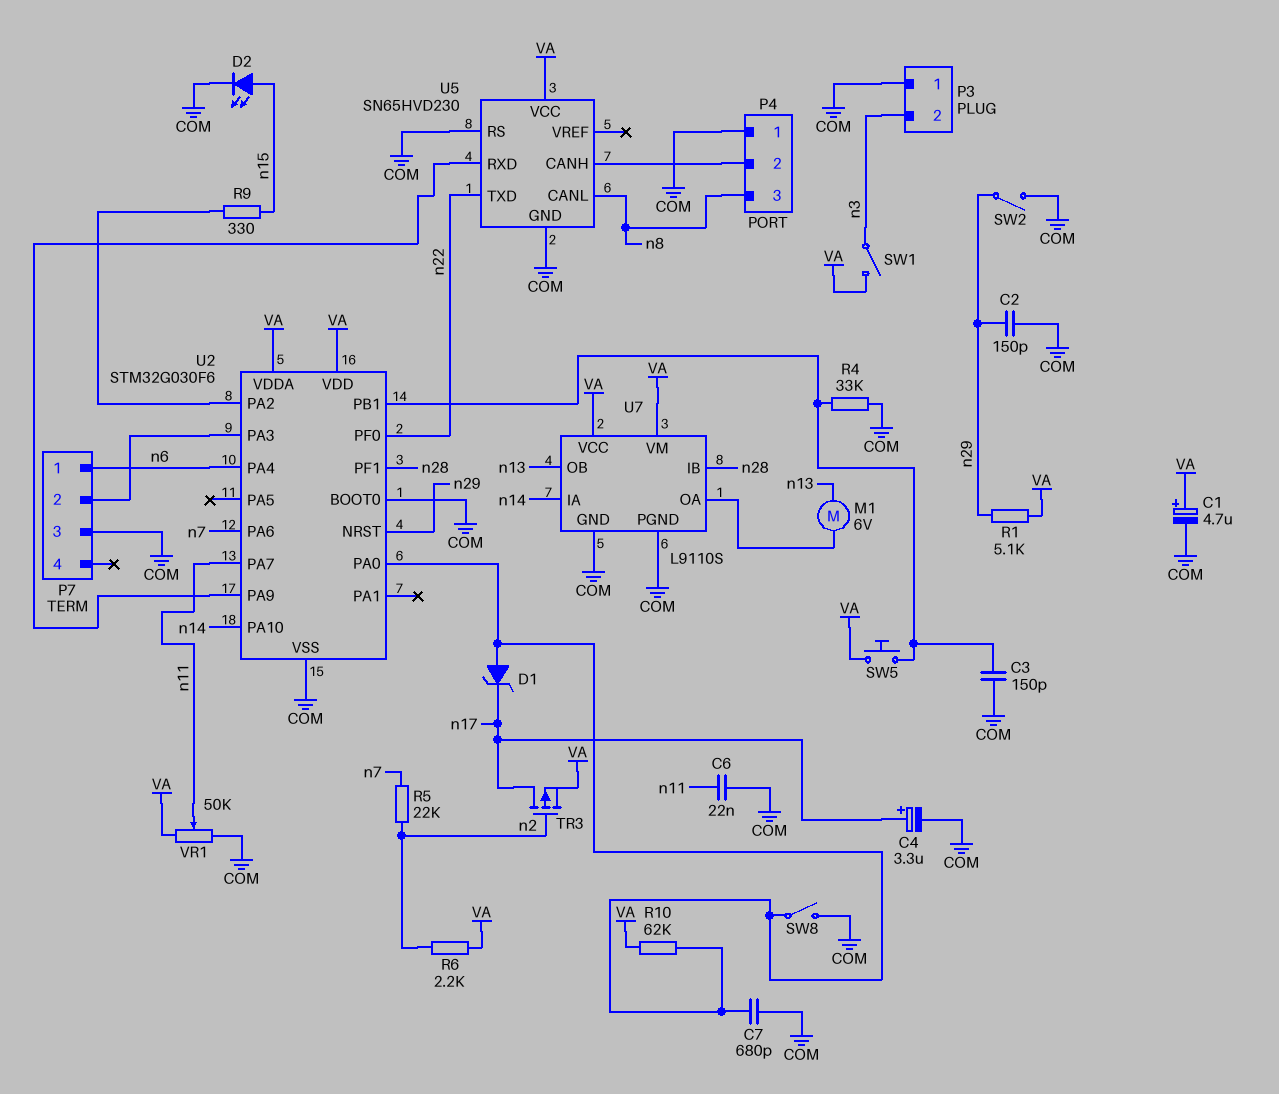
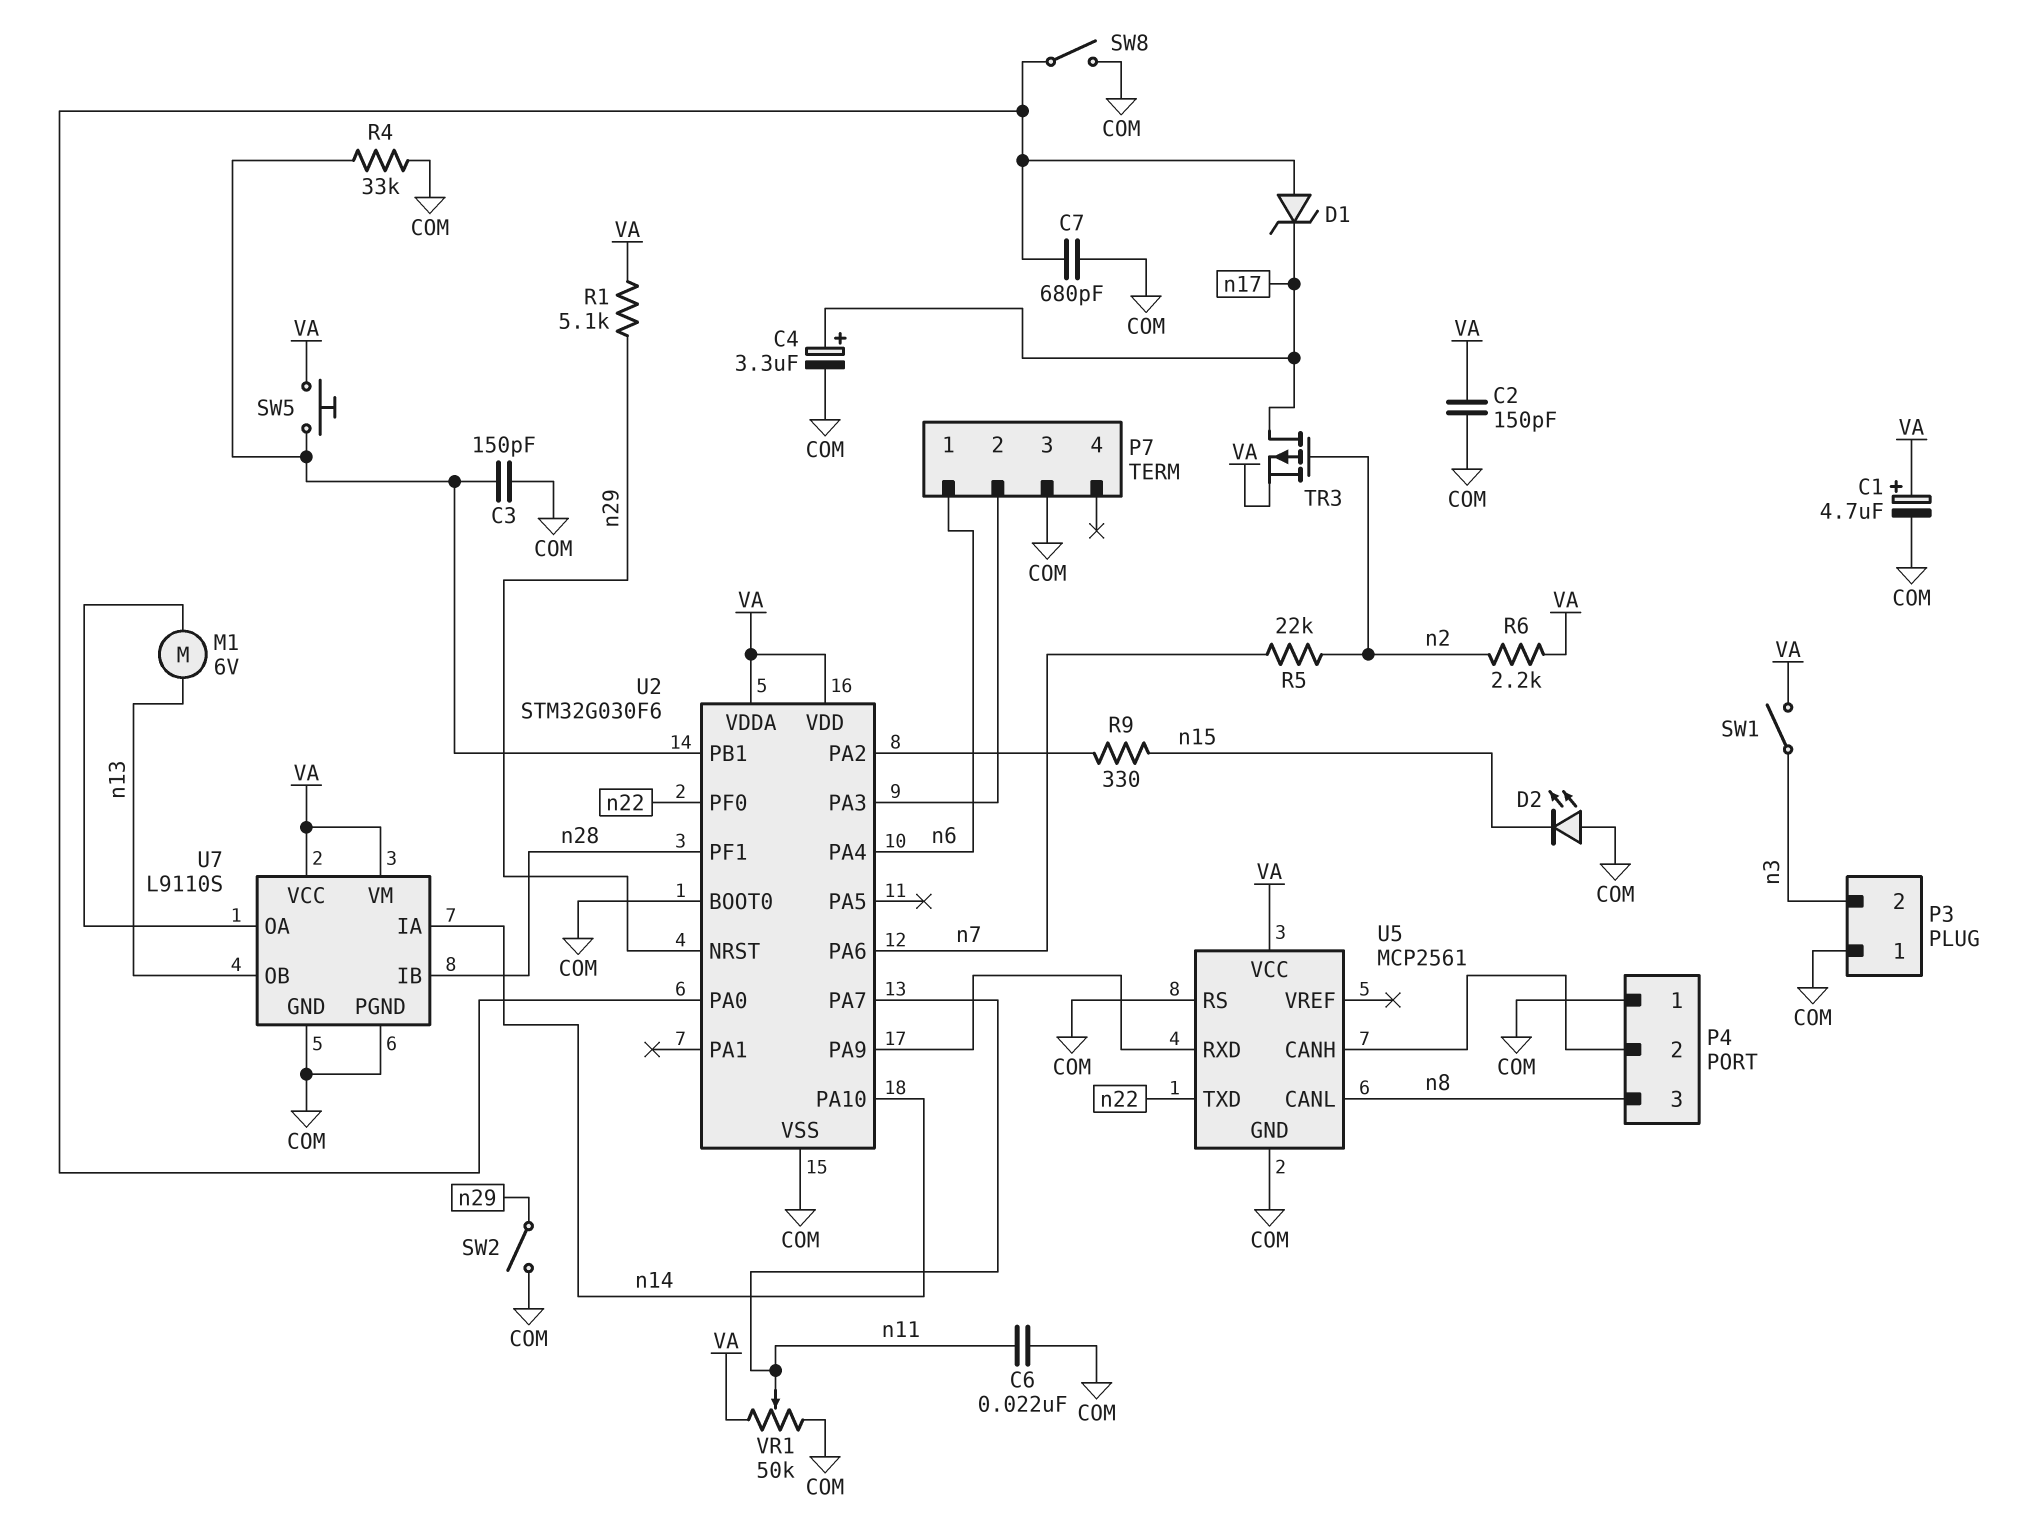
C2: 150pF (COM, n29) -> 150pF (COM, VA)
D2: LED (A n15, K COM) -> LED (A COM, K n15)
R10: 62k (U2/PA0, VA) -> none
U5: SN65HVD230 -> MCP2561

